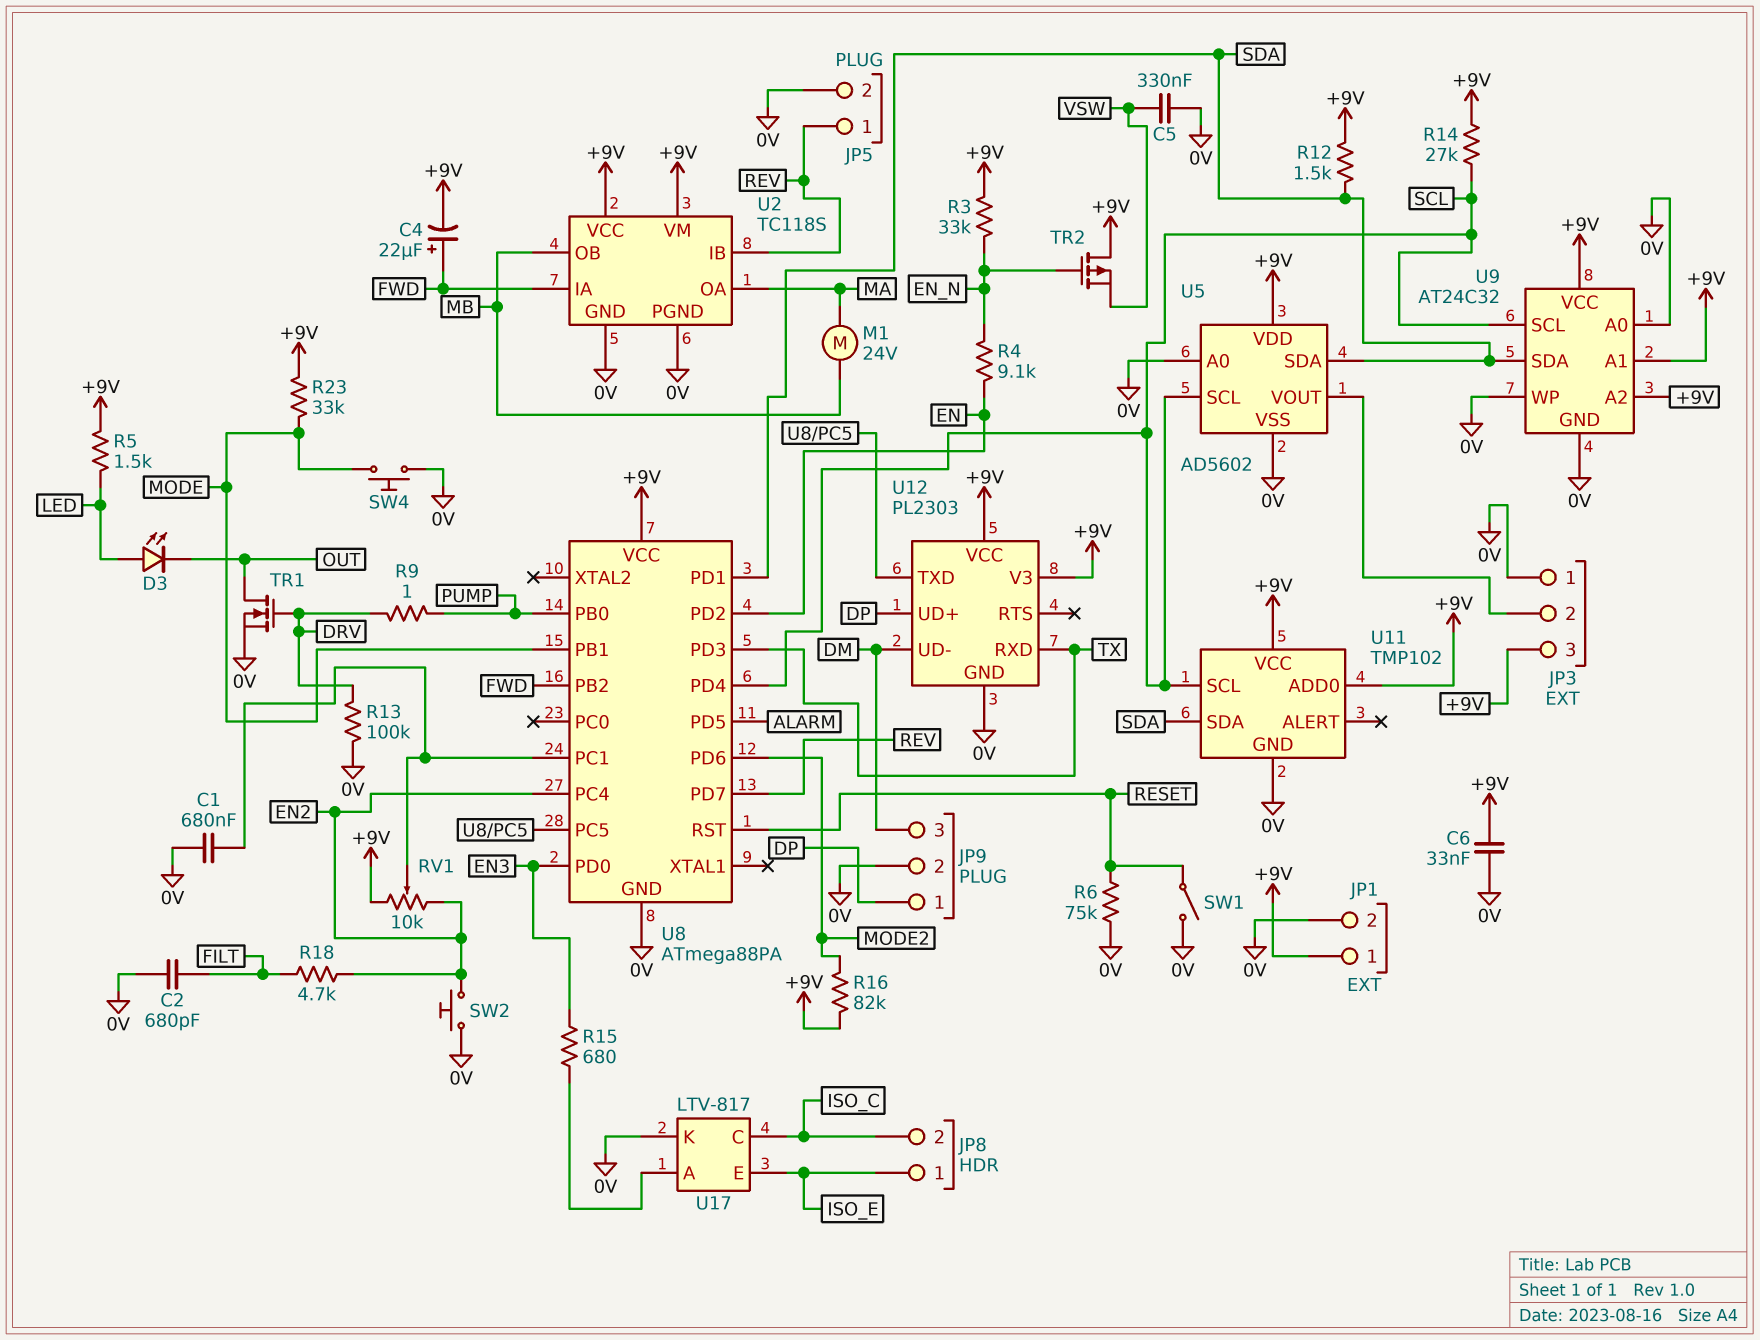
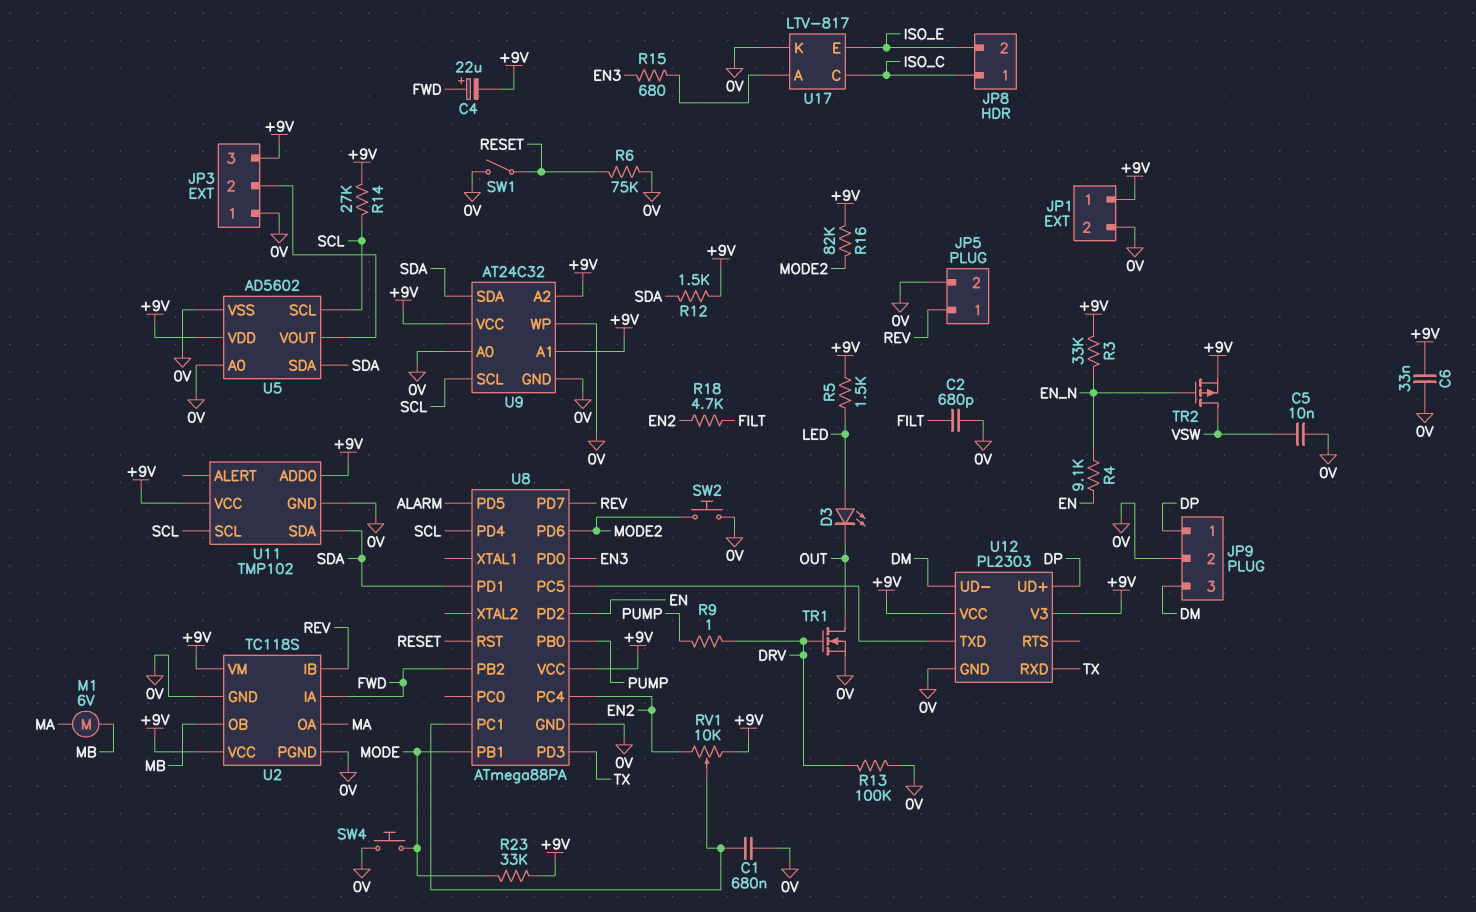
C5: 330nF (0V, VSW) -> 10nF (0V, VSW)
JP8 pin 1: ISO_E -> ISO_C
JP8 pin 2: ISO_C -> ISO_E
M1: motor 24V (MA, MB) -> motor 6V (MA, MB)
SW2: button (0V, EN2) -> button (0V, MODE2)
TR2: PMOS (G EN_N, D +9V, S VSW) -> PMOS (G EN_N, D VSW, S +9V)

